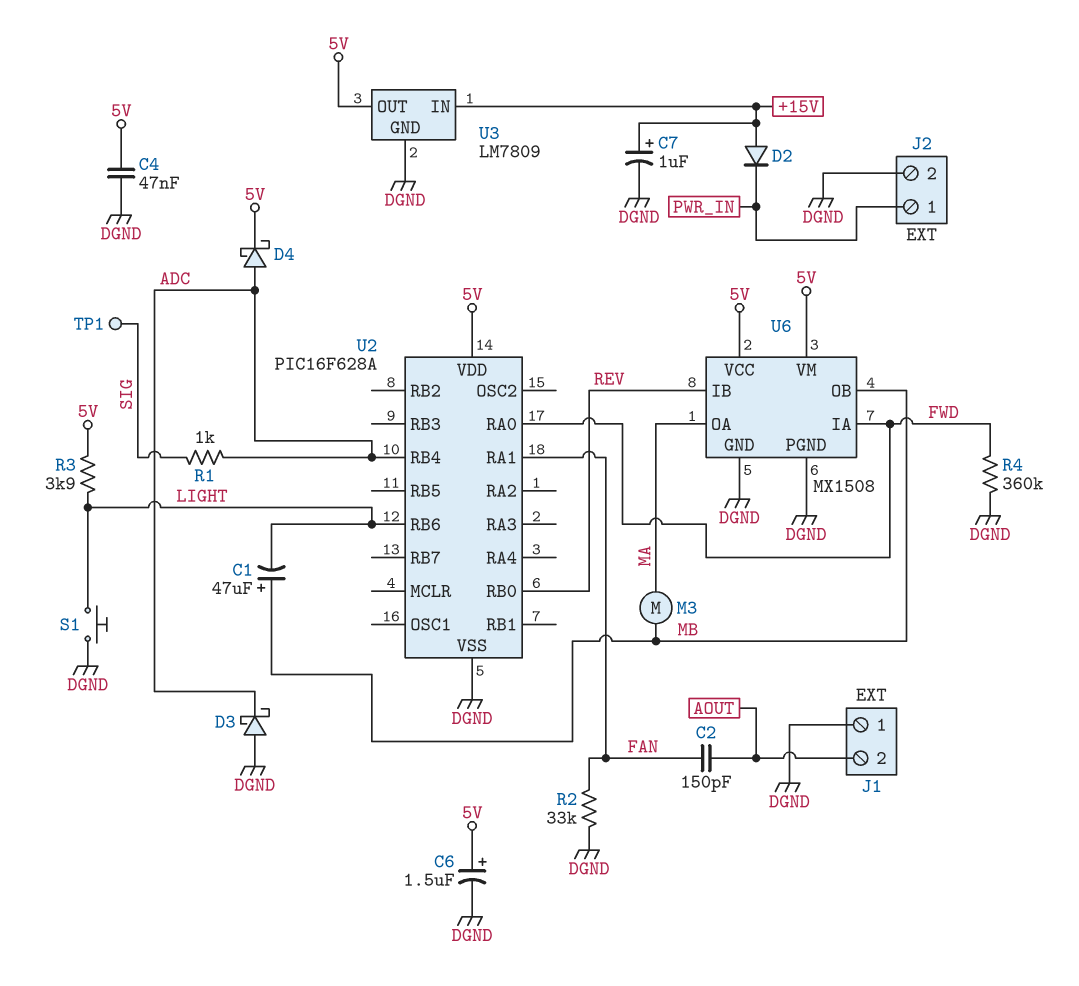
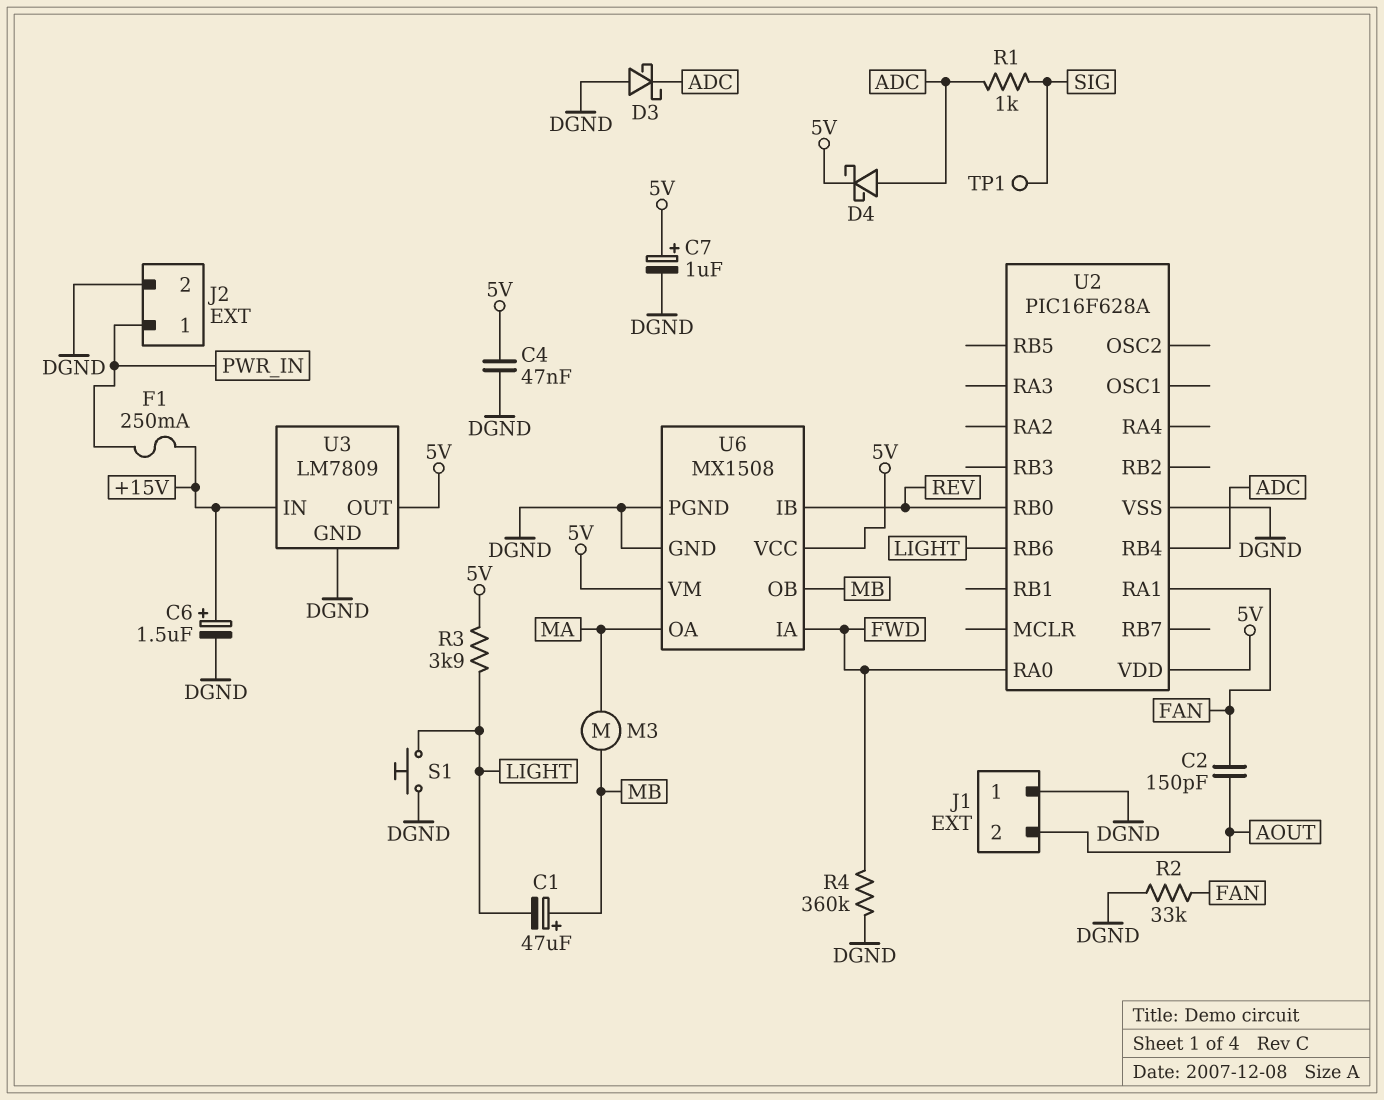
C6: 1.5uF (plus 5V, minus DGND) -> 1.5uF (plus +15V, minus DGND)
C7: 1uF (plus +15V, minus DGND) -> 1uF (plus 5V, minus DGND)
D2: diode (A +15V, K PWR_IN) -> none
F1: none -> 250mA (+15V, PWR_IN)

